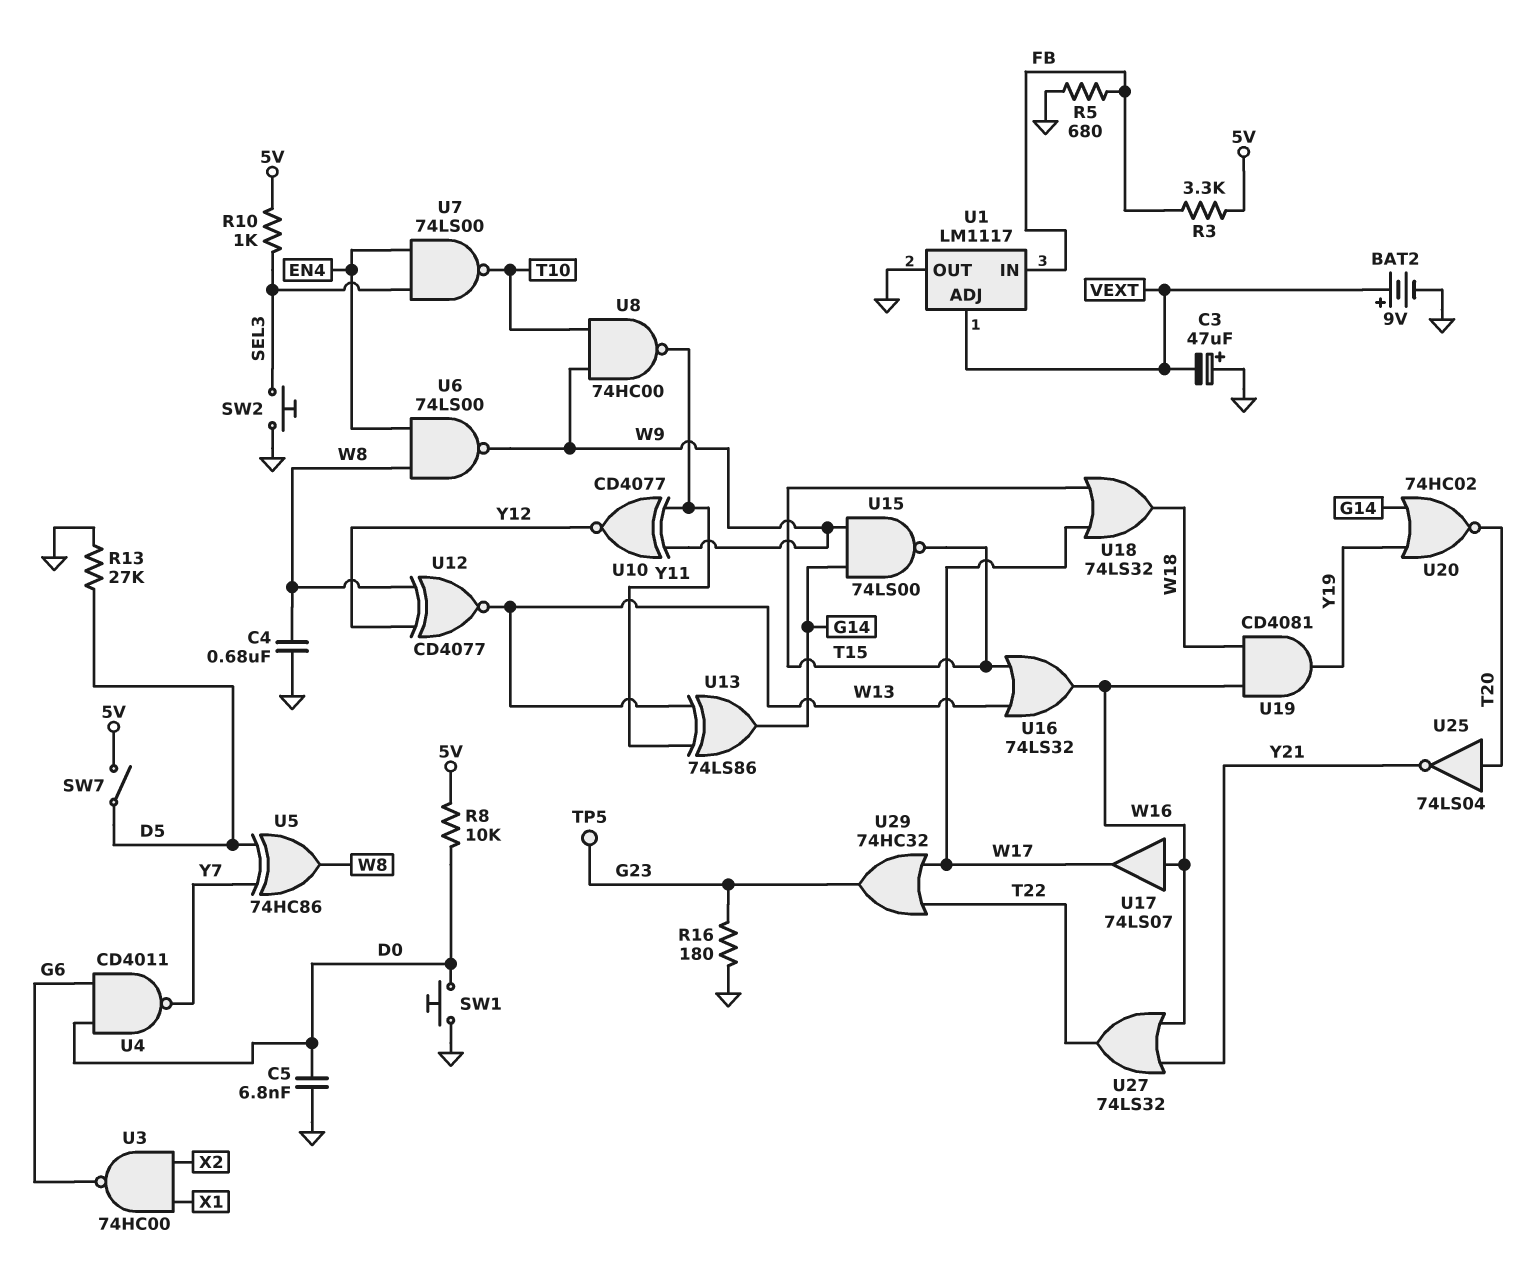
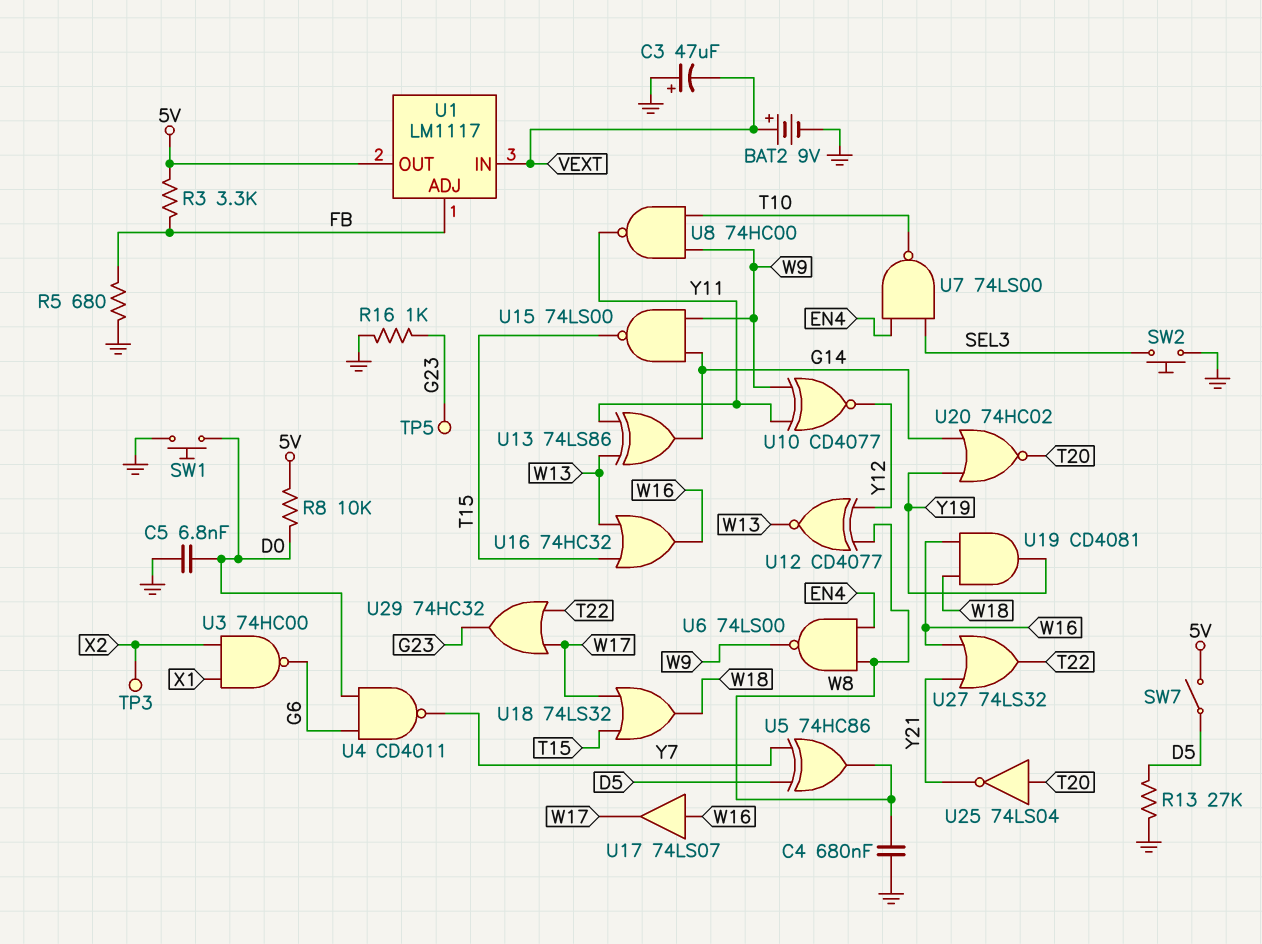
R10: 1k (5V, SEL3) -> none
R16: 180 (G23, GND) -> 1k (G23, GND)
TP3: none -> test point (X2)
U1 pin ADJ: VEXT -> FB
U1 pin IN: FB -> VEXT
U1 pin OUT: GND -> 5V
U16: OR 74LS32 (in T15, in W13, out W16) -> OR 74HC32 (in T15, in W13, out W16)

